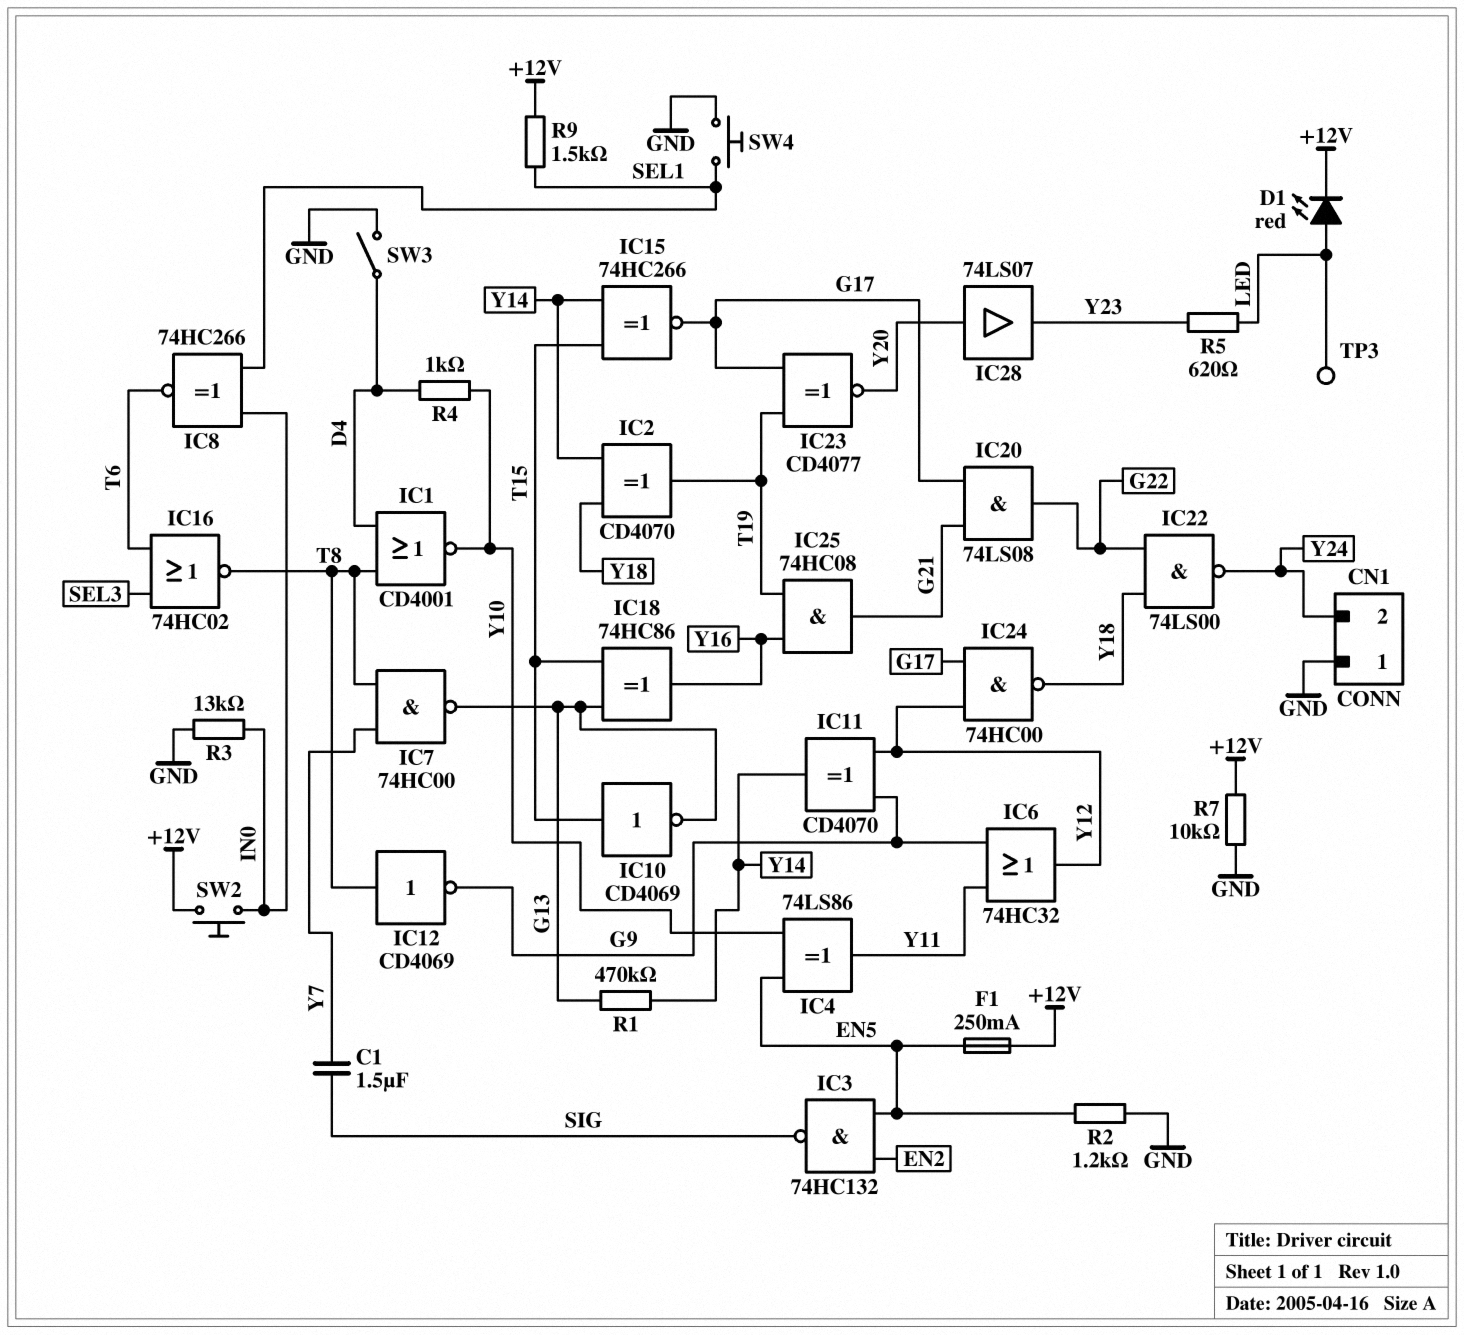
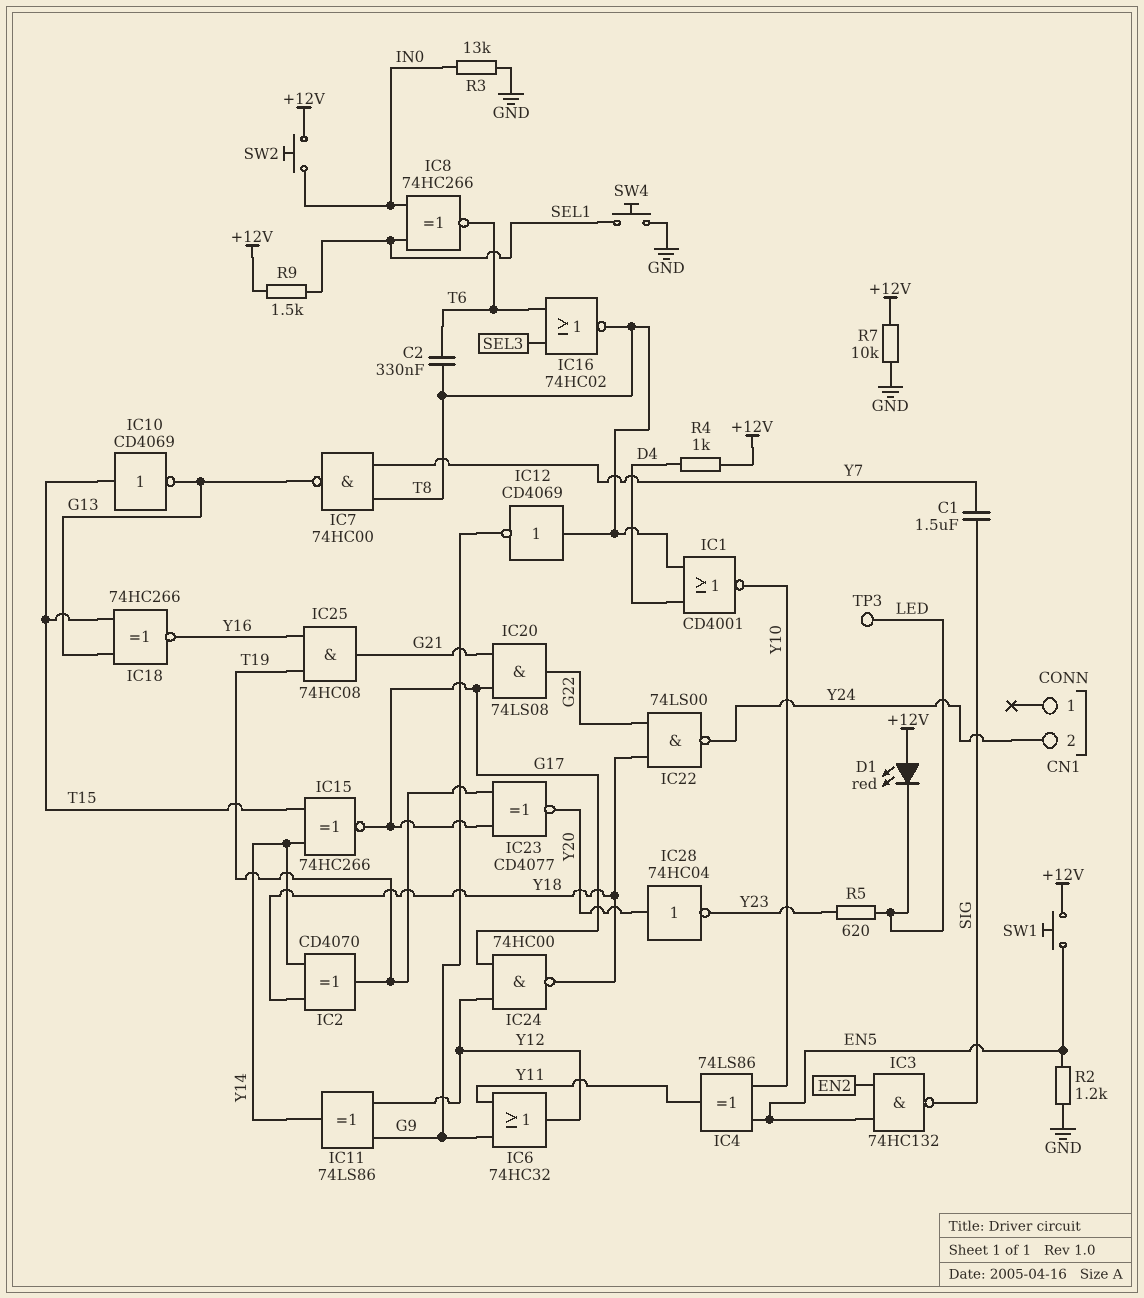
C2: none -> 330nF (T6, T8)
CN1 pin 1: GND -> none
D1: LED red (A LED, K +12V) -> LED red (A +12V, K LED)
F1: 250mA (+12V, EN5) -> none
IC11: XOR CD4070 (in G9, in Y12, out Y14) -> XOR 74LS86 (in G9, in Y12, out Y14)
IC18: XOR 74HC86 (in G13, in T15, out Y16) -> XNOR 74HC266 (in G13, in T15, out Y16)
IC28: buffer 74LS07 (in Y20, out Y23) -> NOT 74HC04 (in Y20, out Y23)
R1: 470k (G13, Y14) -> none
R4: 1k (D4, Y10) -> 1k (+12V, D4)
SW1: none -> button (+12V, EN5)
SW3: switch (D4, GND) -> none

